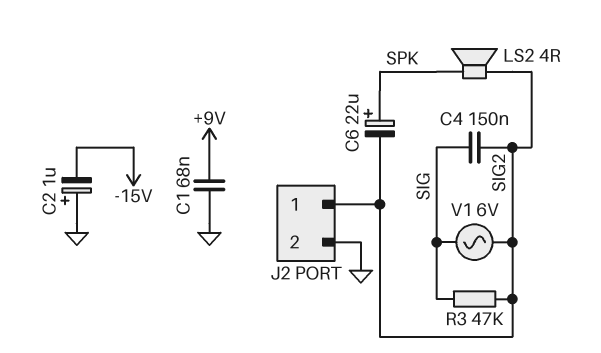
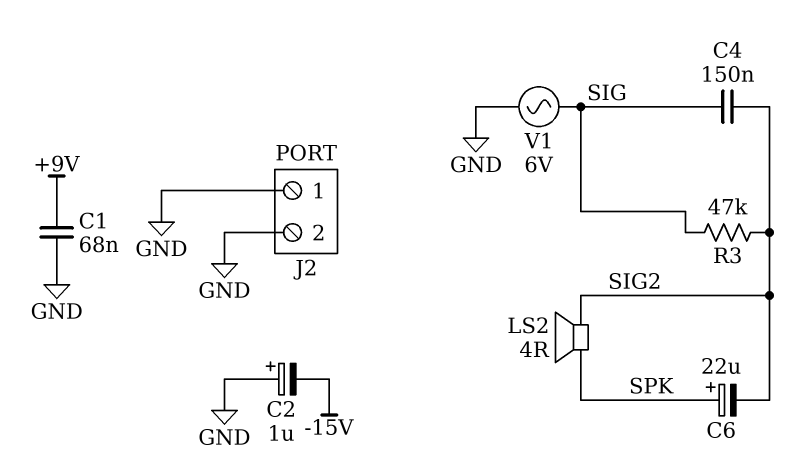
J2 pin 1: SIG2 -> GND
V1: AC 6V (SIG, SIG2) -> AC 6V (GND, SIG)

